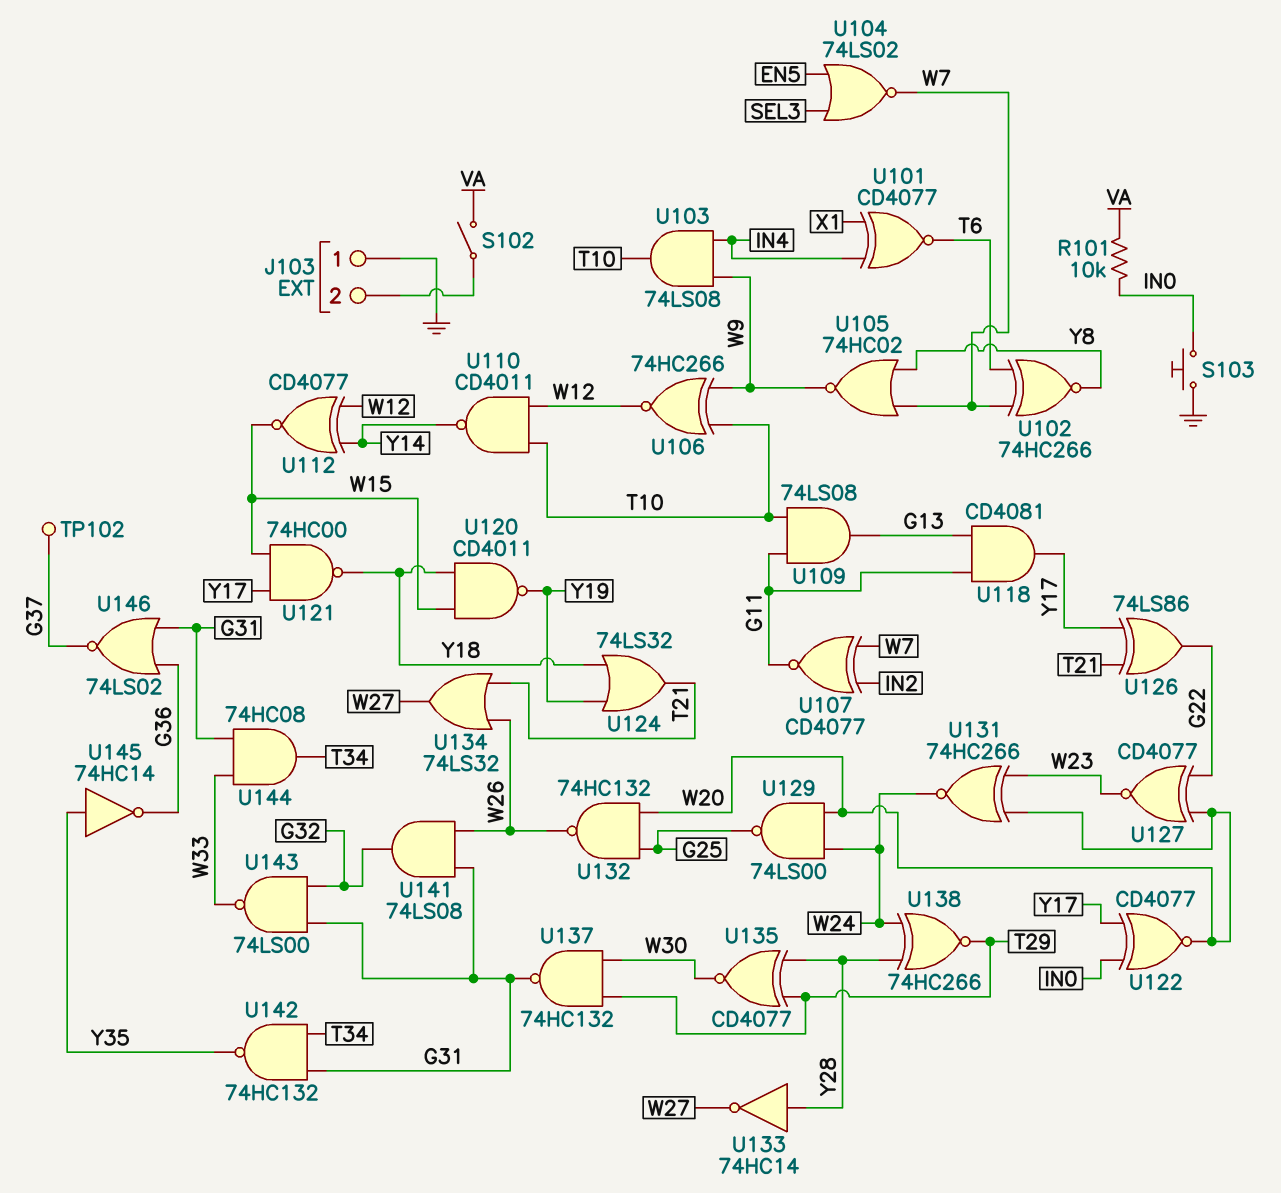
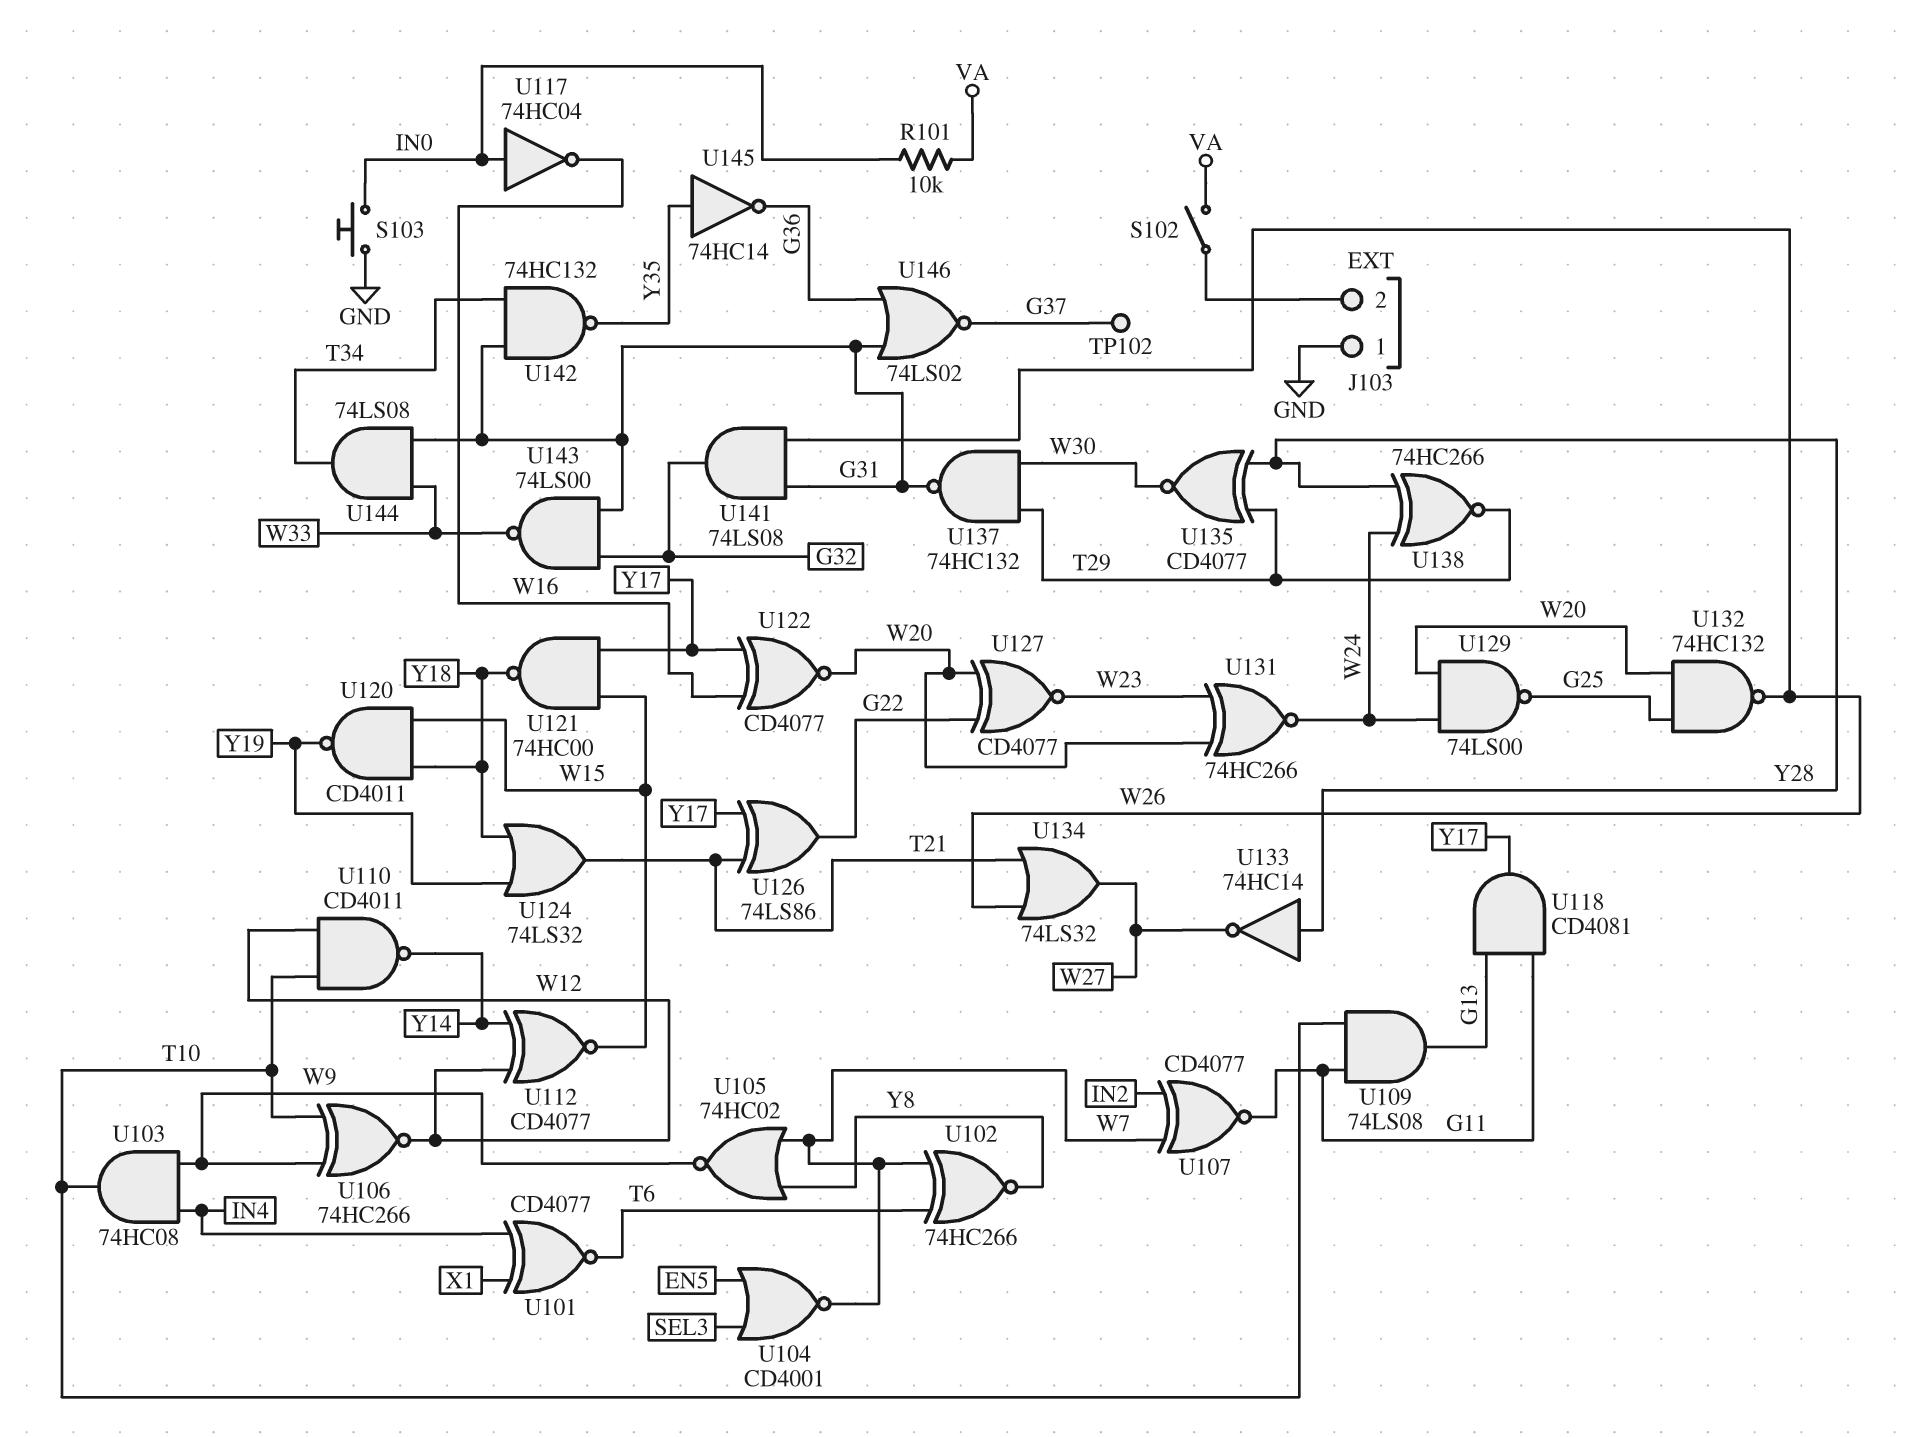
U103: AND 74LS08 (in IN4, in W9, out T10) -> AND 74HC08 (in IN4, in W9, out T10)
U104: NOR 74LS02 (in EN5, in SEL3, out W7) -> NOR CD4001 (in EN5, in SEL3, out W7)
U117: none -> NOT 74HC04 (in IN0, out W16)
U122: XNOR CD4077 (in IN0, in Y17, out W20) -> XNOR CD4077 (in W16, in Y17, out W20)
U144: AND 74HC08 (in G31, in W33, out T34) -> AND 74LS08 (in G31, in W33, out T34)

